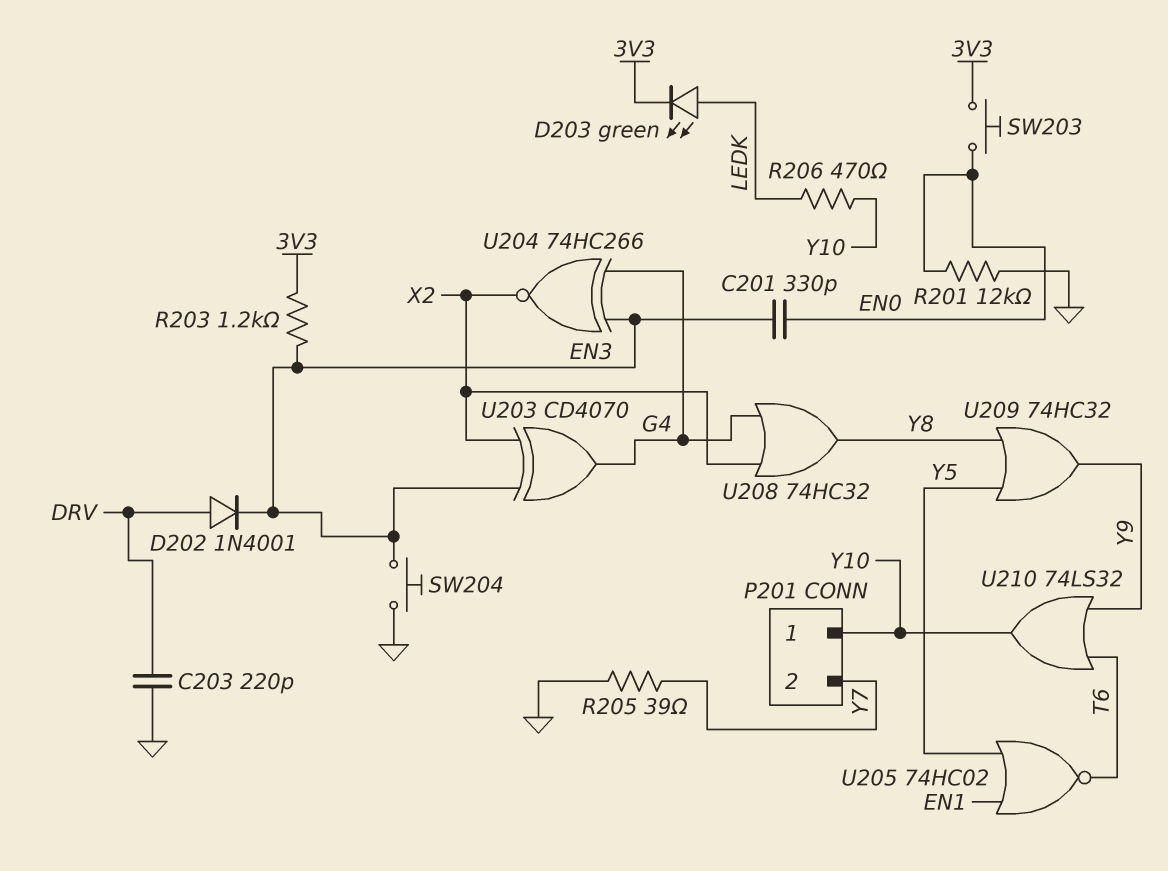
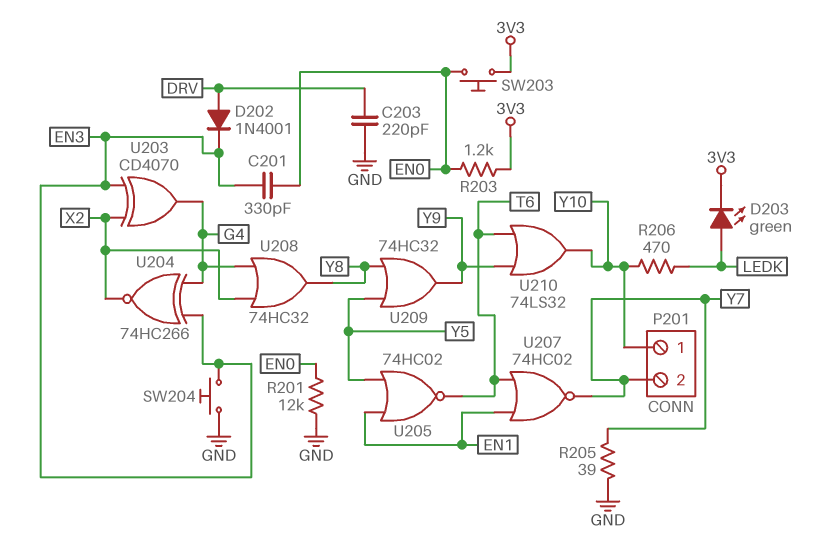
R203: 1.2k (3V3, EN3) -> 1.2k (3V3, EN0)
U207: none -> NOR 74HC02 (in EN1, in T6, out Y7)

